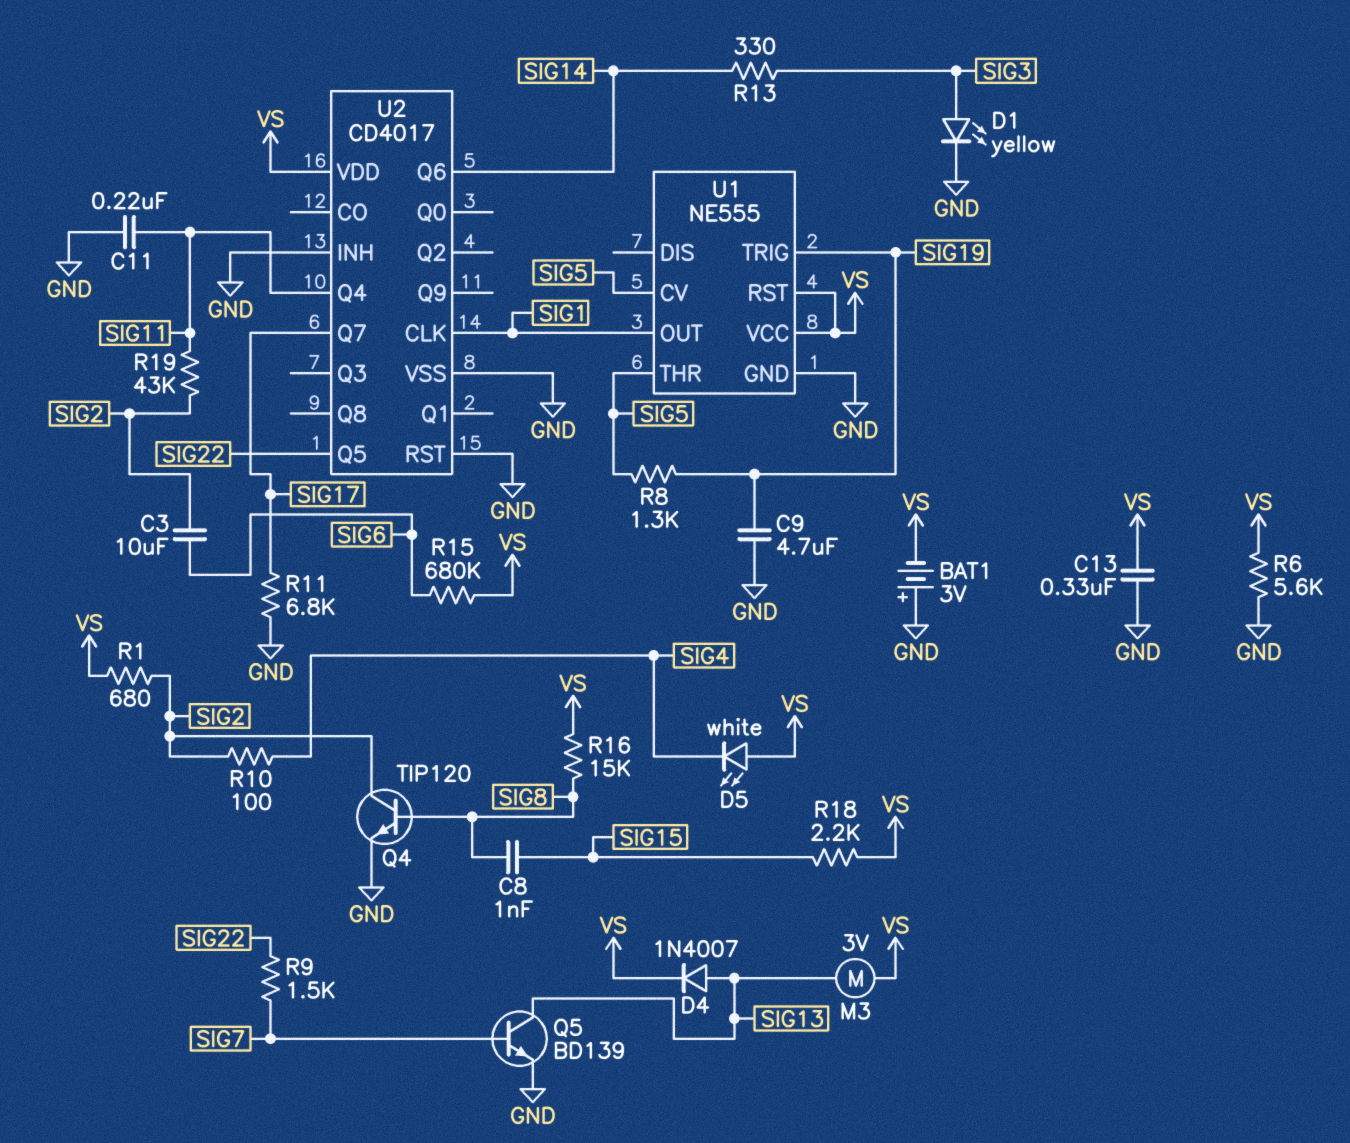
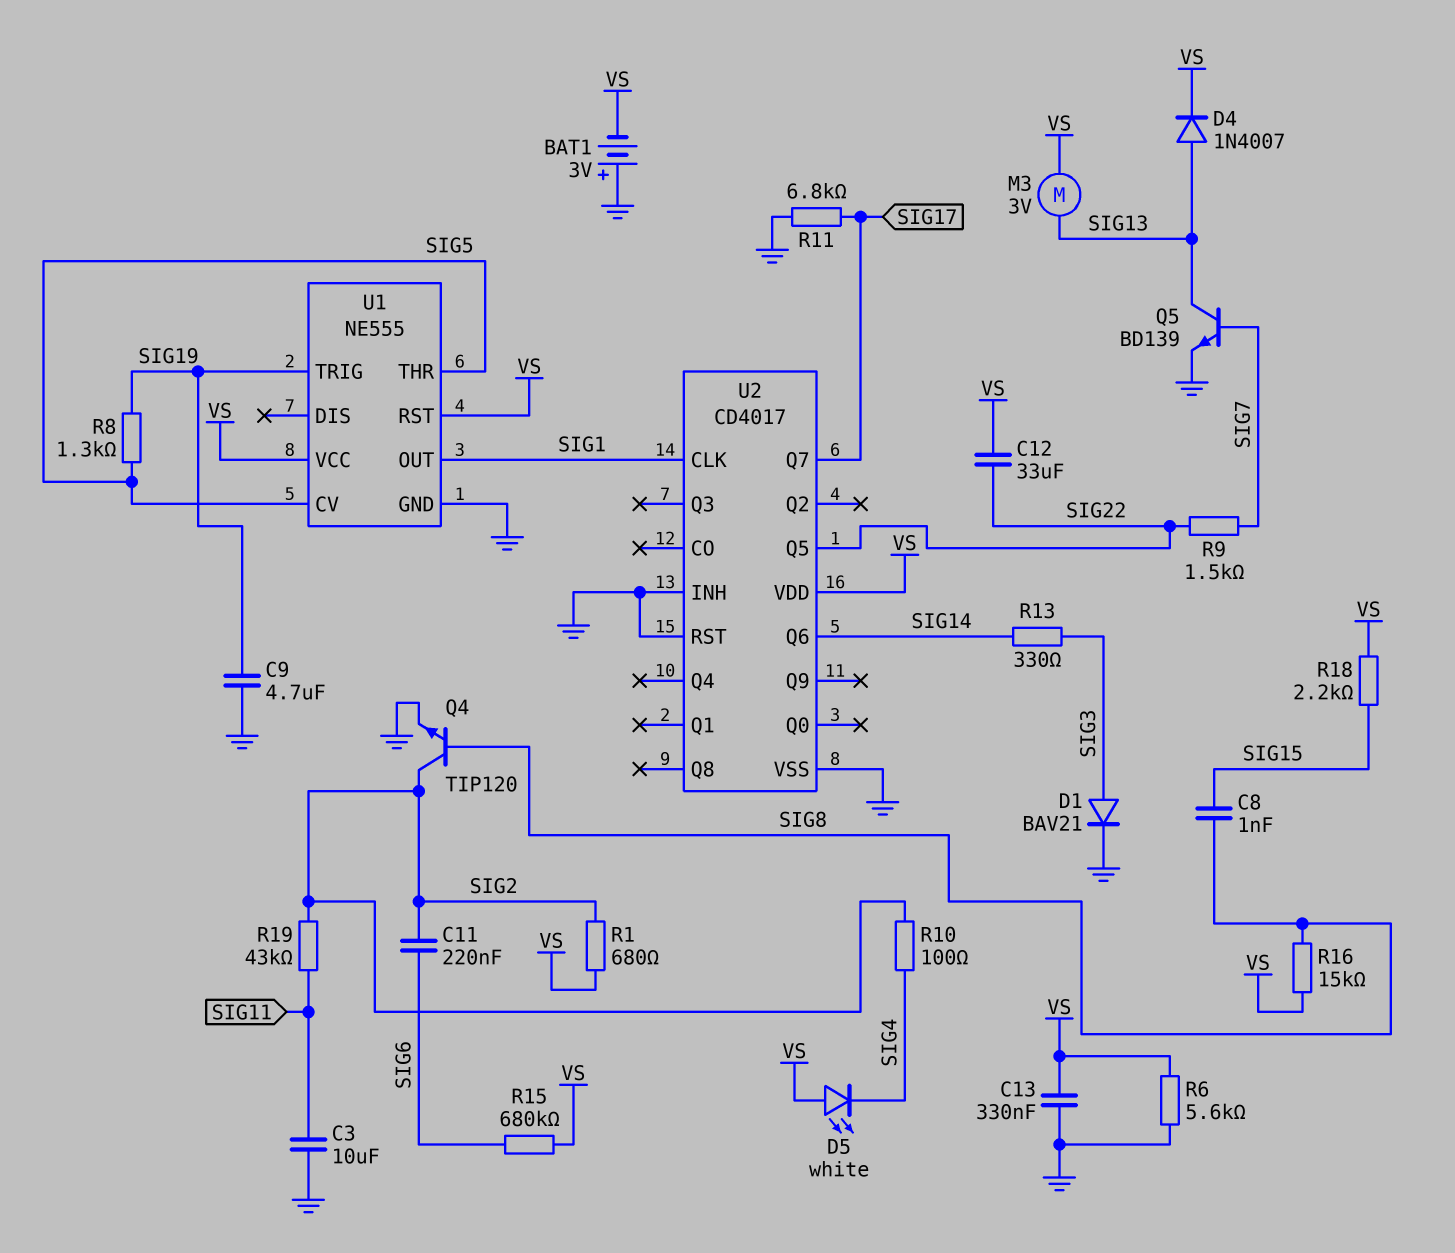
C3: 10uF (SIG2, SIG6) -> 10uF (GND, SIG11)
C11: 220nF (GND, SIG11) -> 220nF (SIG2, SIG6)
C12: none -> 33uF (SIG22, VS)
D1: LED yellow (A SIG3, K GND) -> diode BAV21 (A SIG3, K GND)
U2 pin Q4: SIG11 -> none

